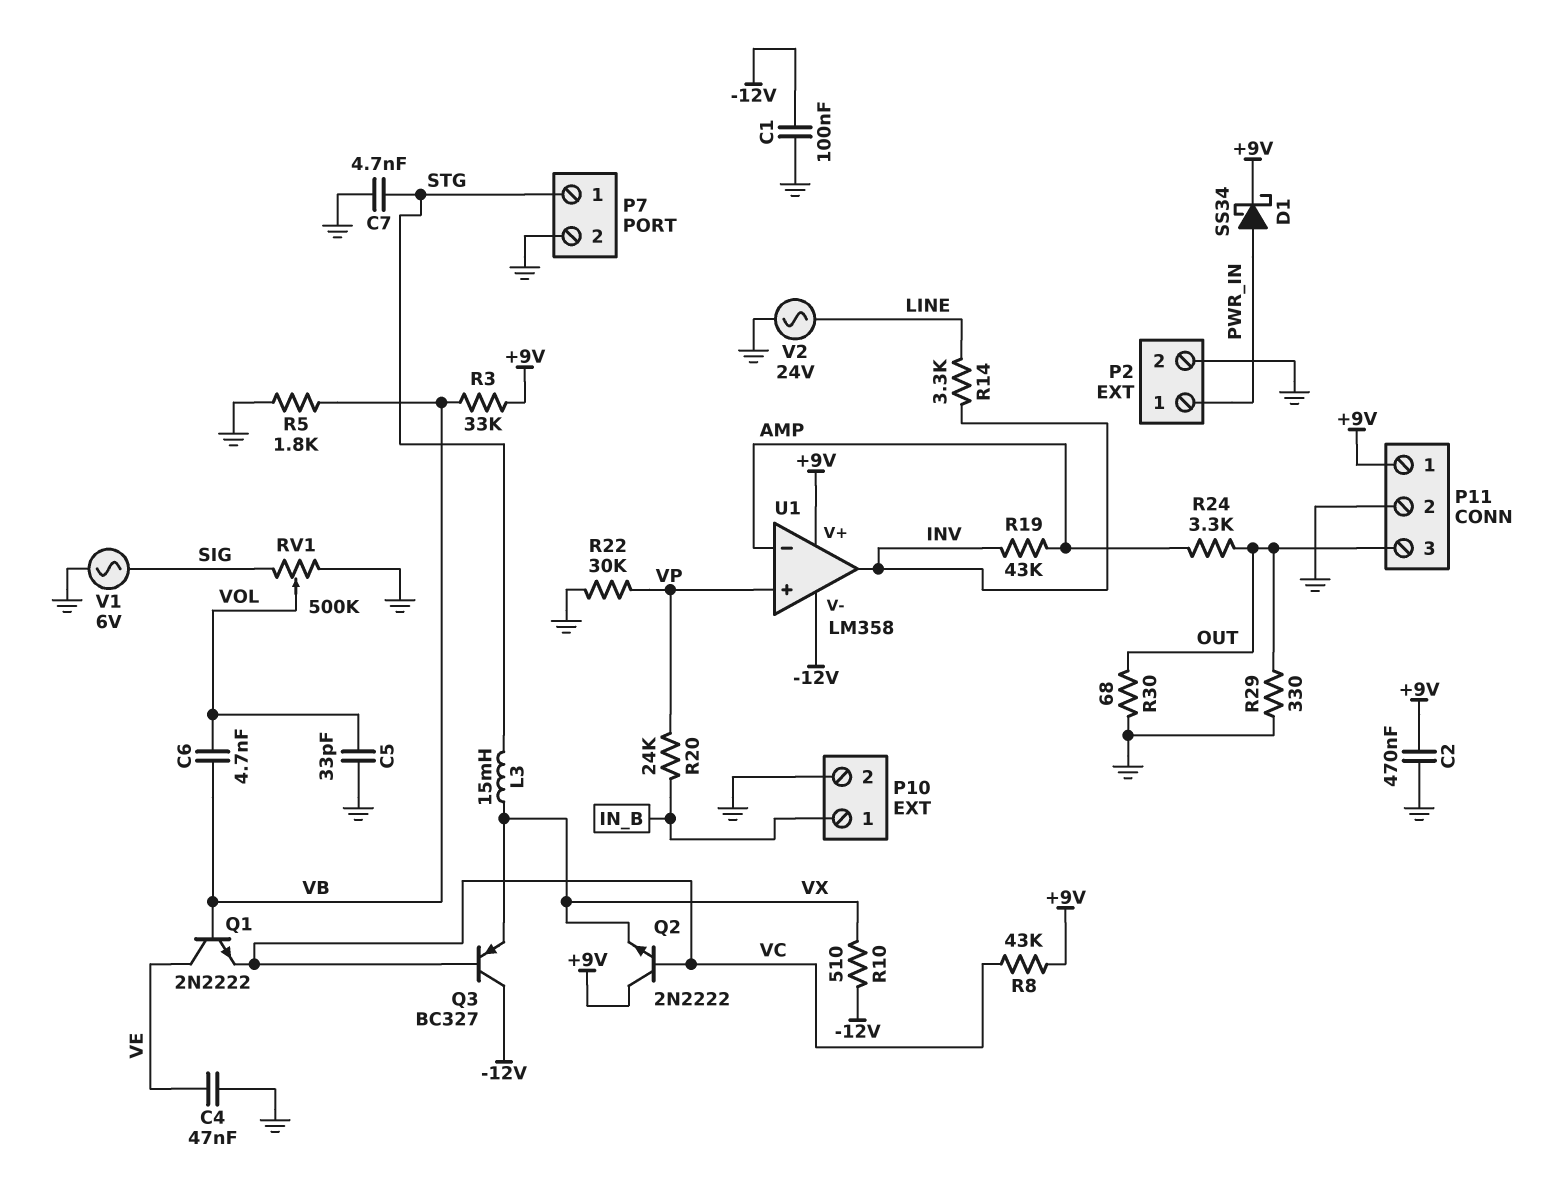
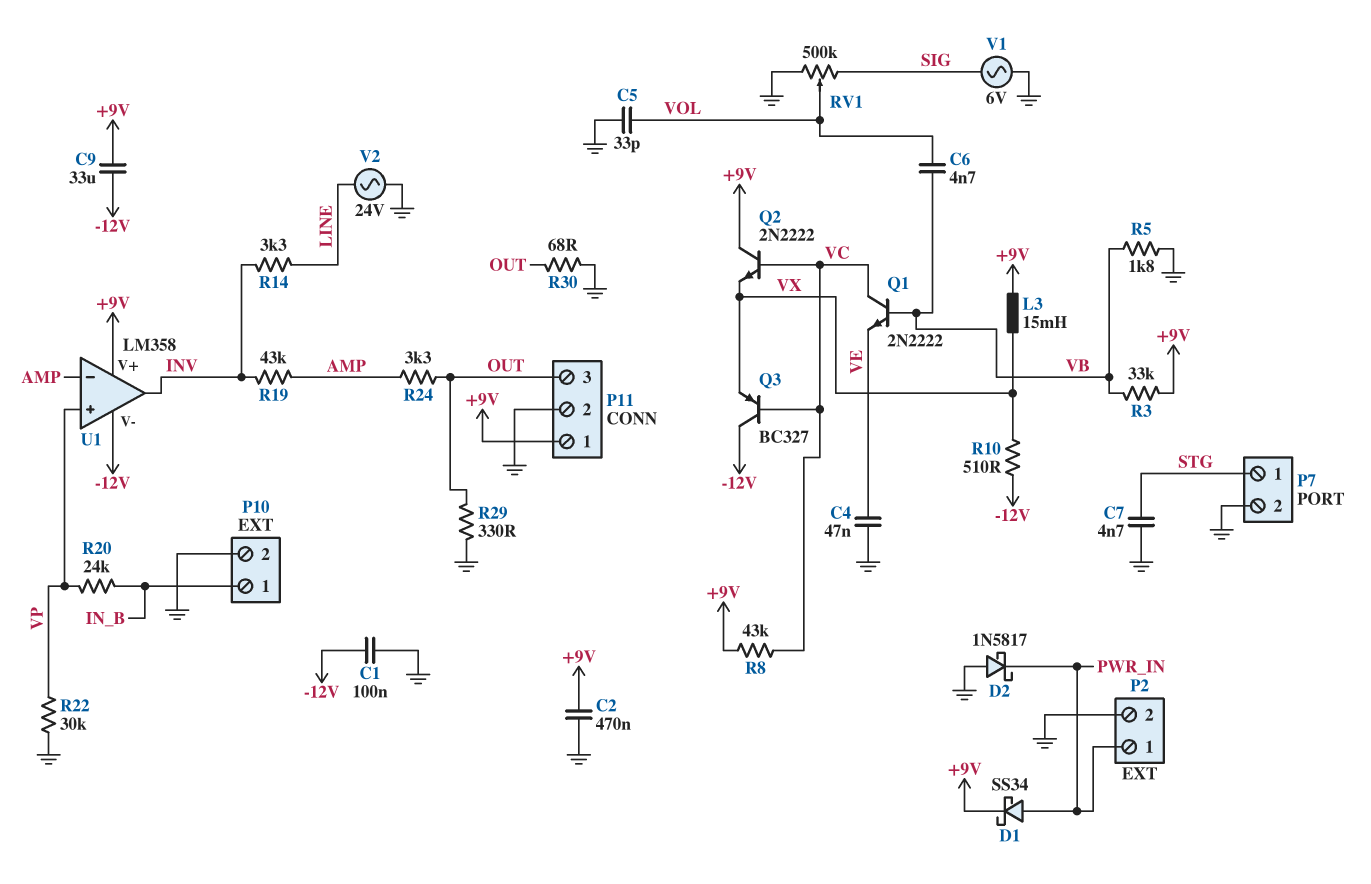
C9: none -> 33uF (+9V, -12V)
D2: none -> schottky 1N5817 (A GND, K PWR_IN)
L3: 15mH (STG, VX) -> 15mH (+9V, VX)
Q1: NPN 2N2222 (B VB, C VE, E VC) -> NPN 2N2222 (B VB, C VC, E VE)

